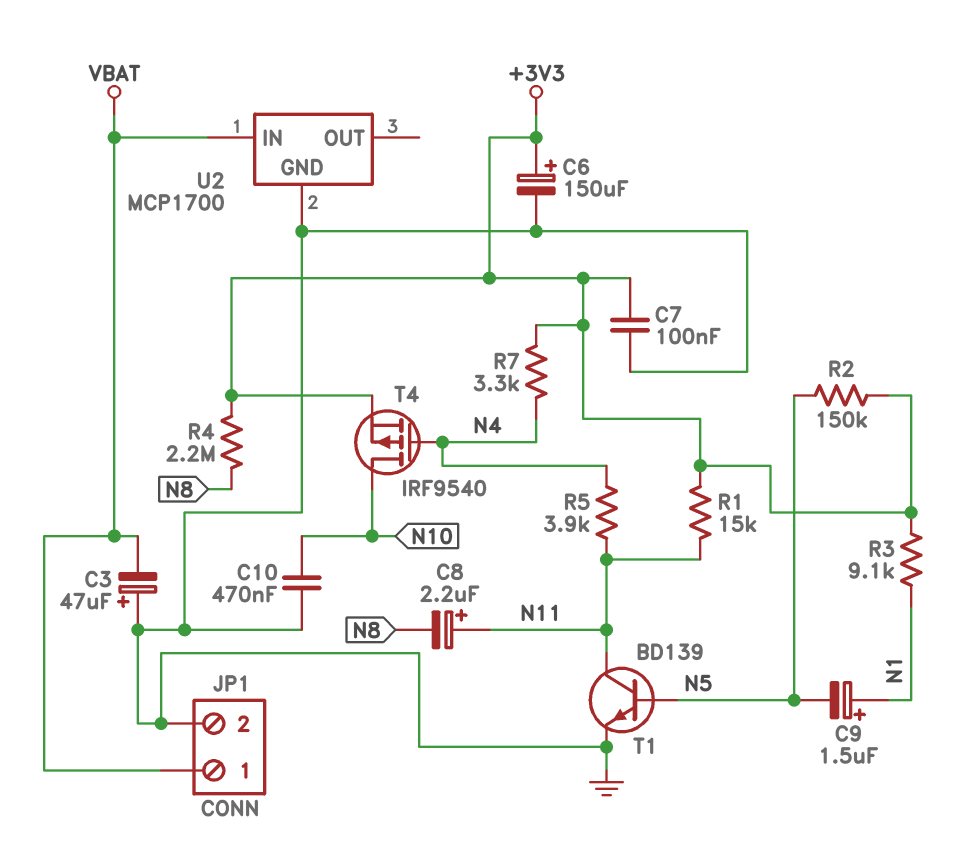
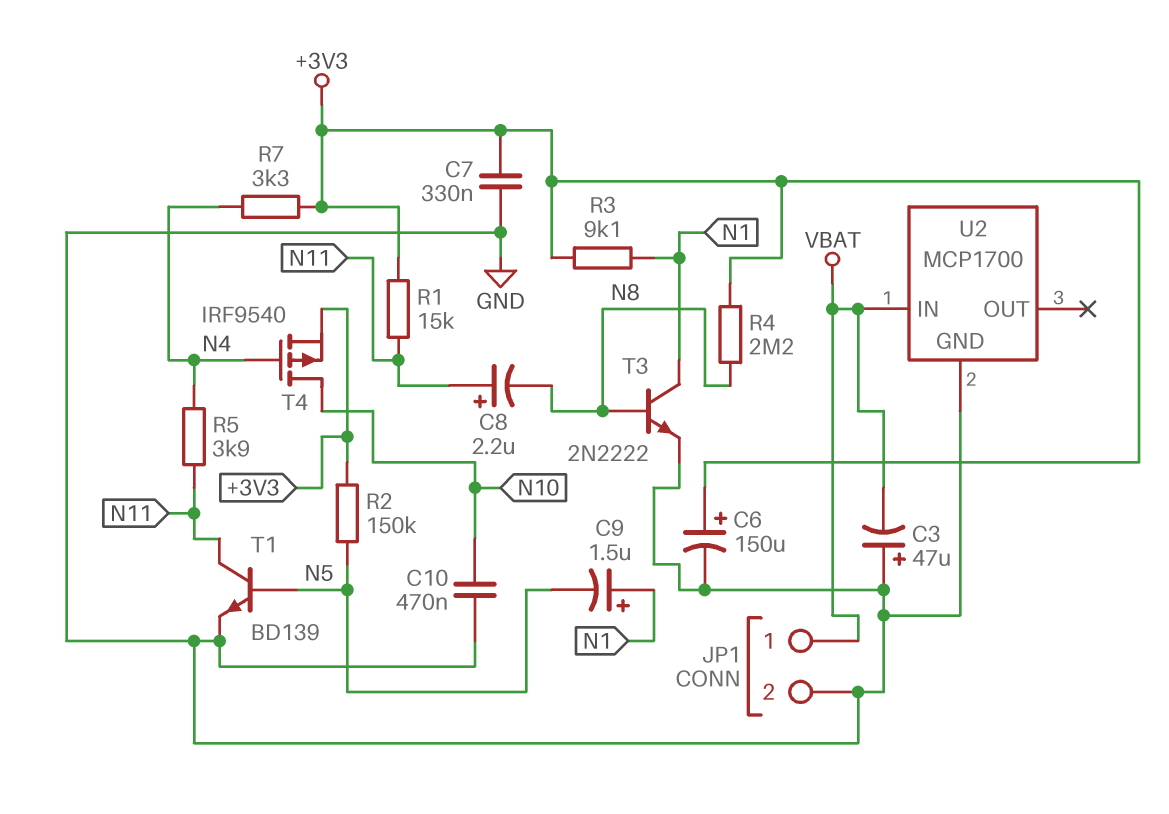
C7: 100nF (+3V3, GND) -> 330nF (+3V3, GND)
T3: none -> NPN 2N2222 (B N8, C N1, E GND)

